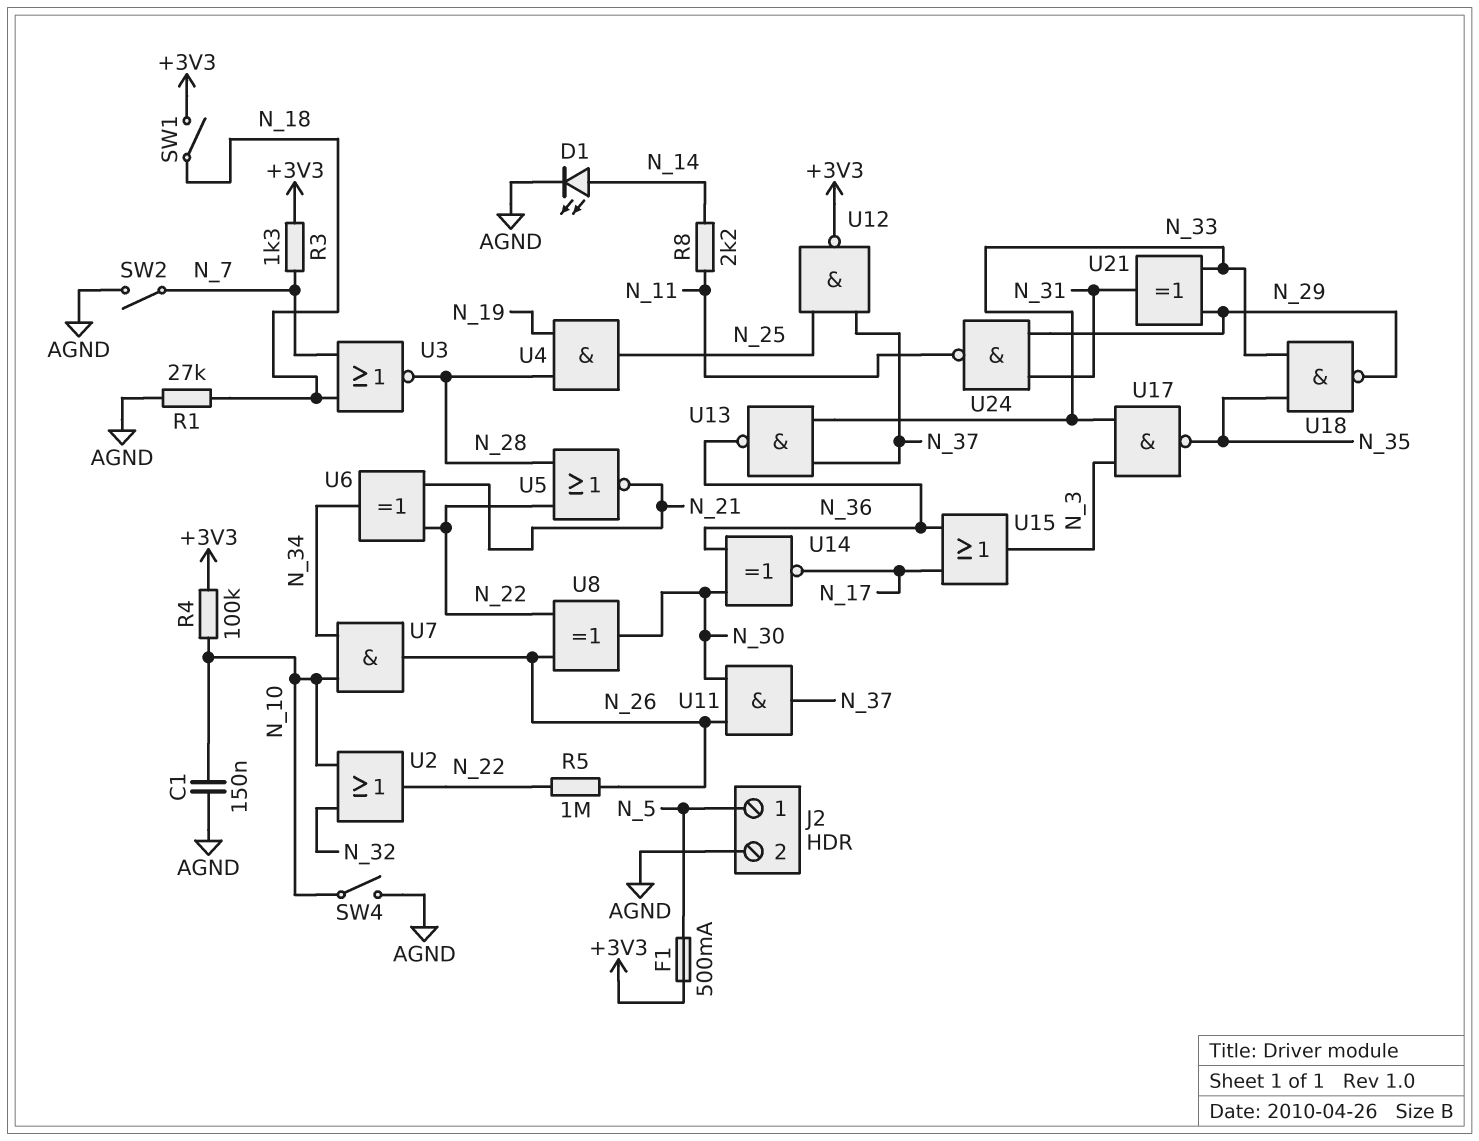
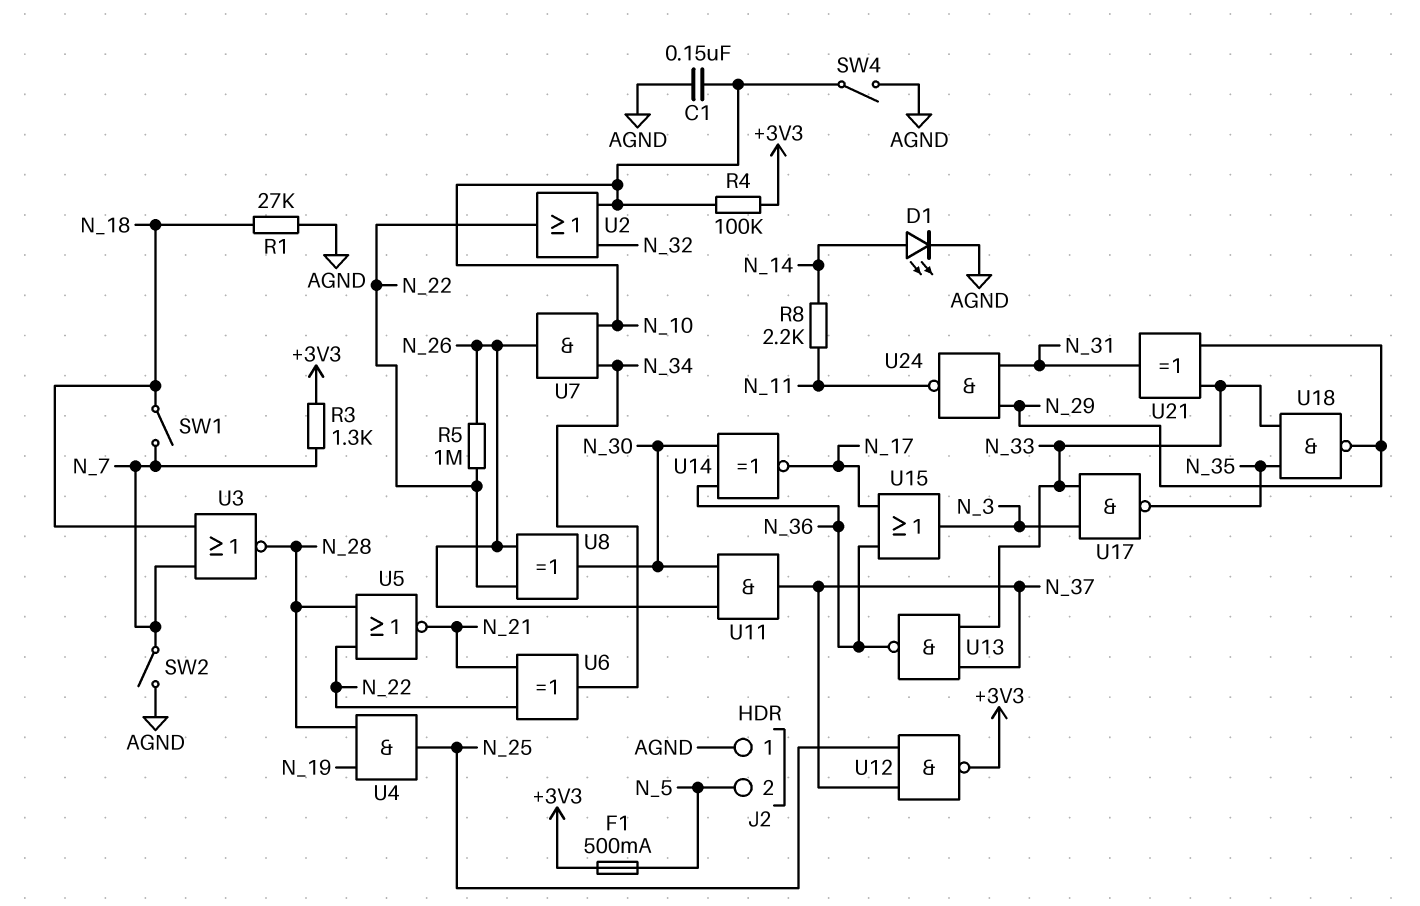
J2 pin 1: N_5 -> AGND
J2 pin 2: AGND -> N_5
SW1: switch (+3V3, N_18) -> switch (N_7, N_18)

